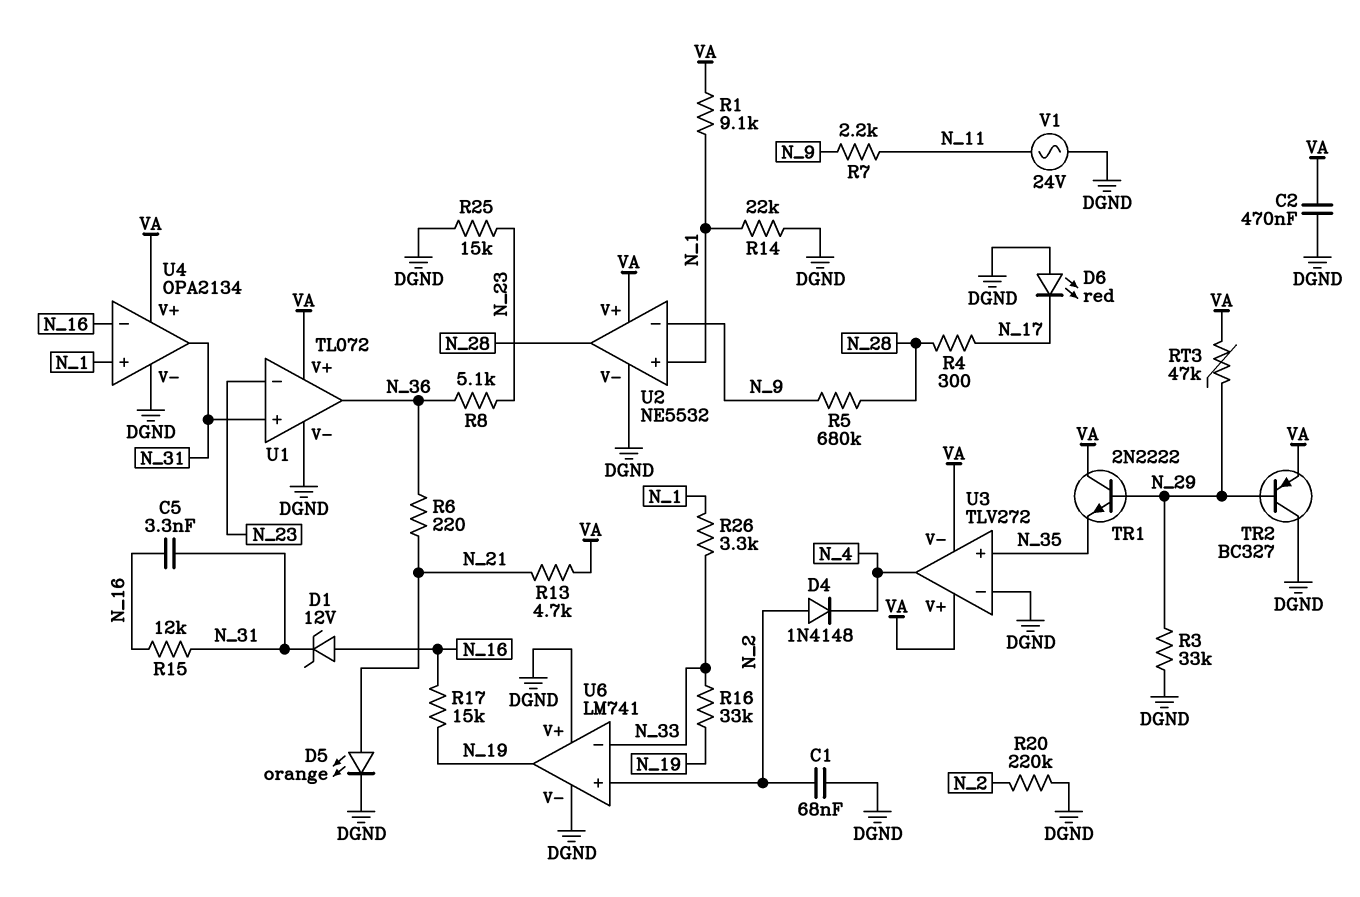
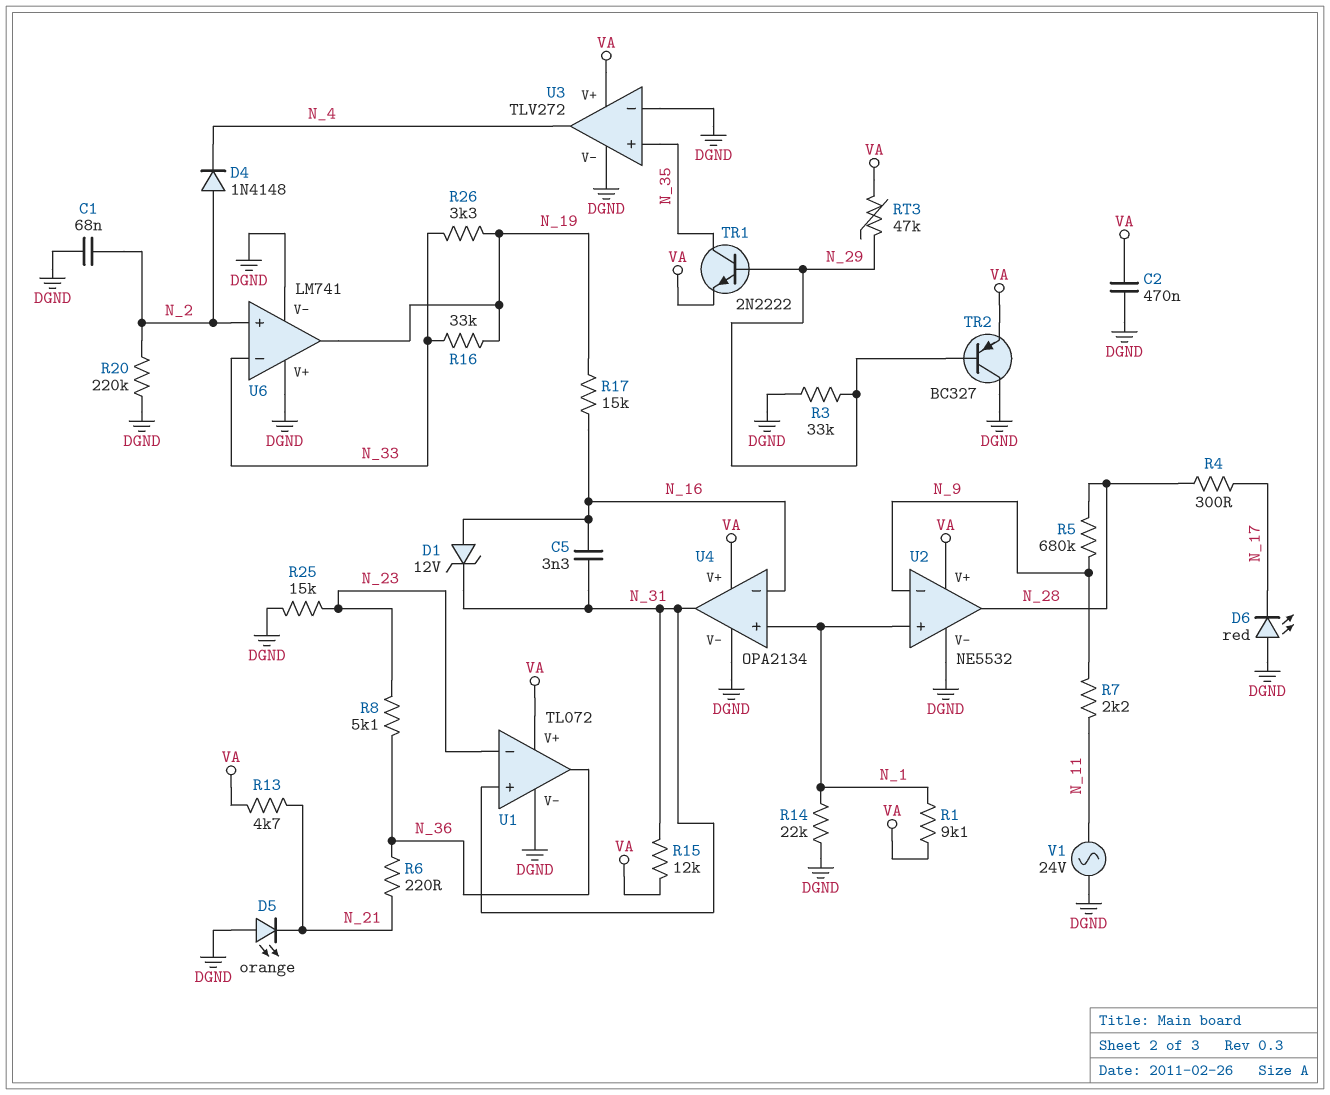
D5: LED orange (A N_21, K DGND) -> LED orange (A DGND, K N_21)
R15: 12k (N_16, N_31) -> 12k (N_31, VA)
R26: 3.3k (N_1, N_33) -> 3.3k (N_19, N_33)
TR1: NPN 2N2222 (B N_29, C VA, E N_35) -> NPN 2N2222 (B N_29, C N_35, E VA)
U3 pin V-: VA -> DGND

